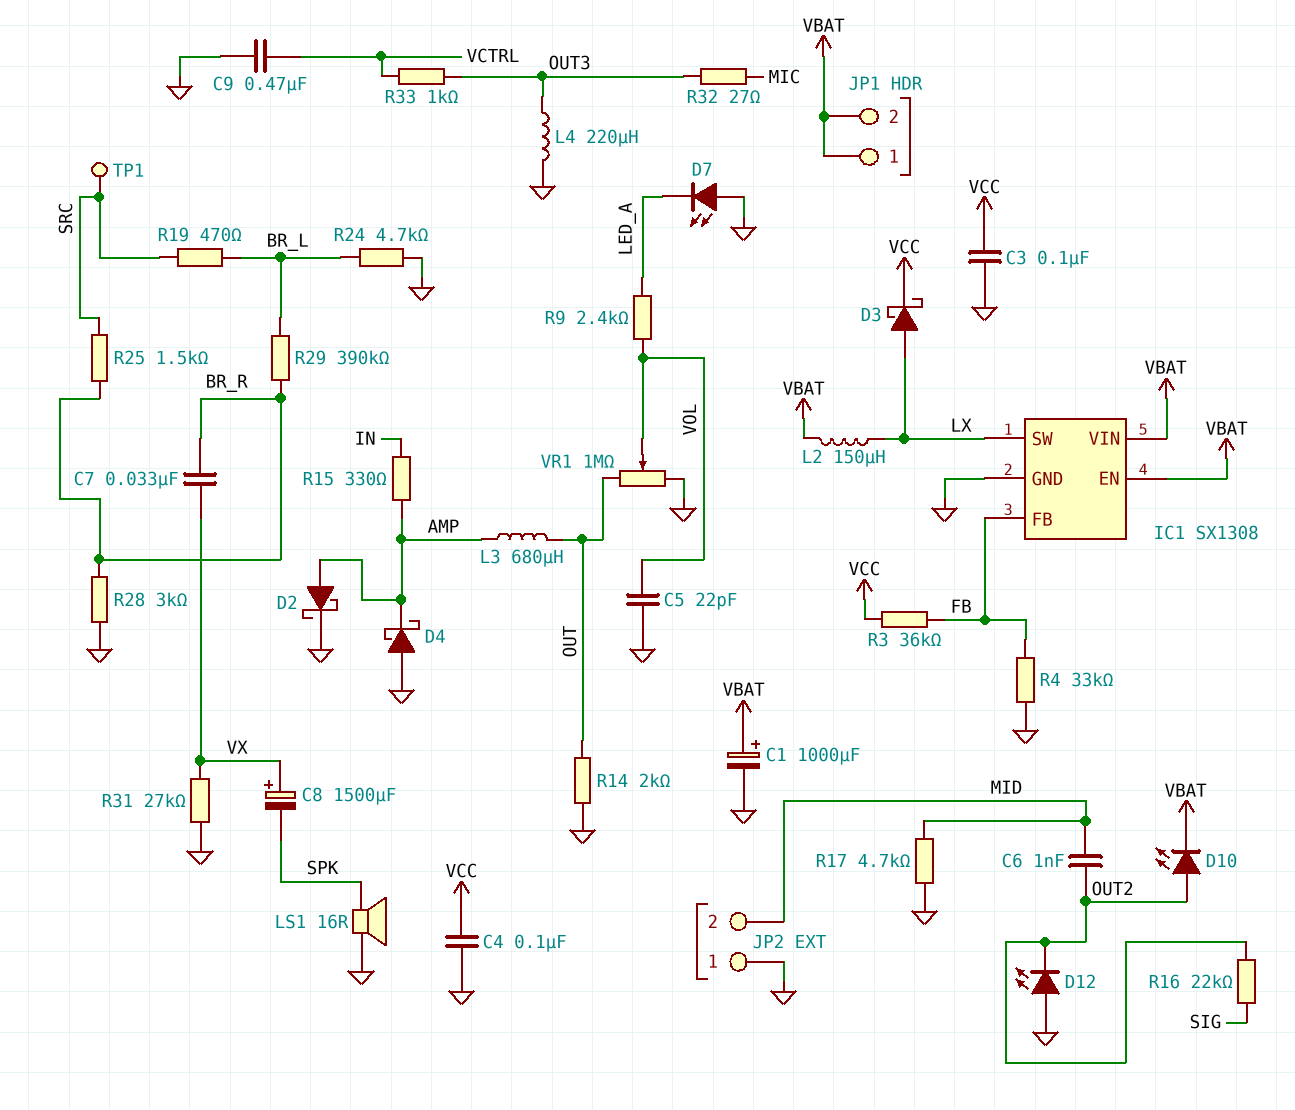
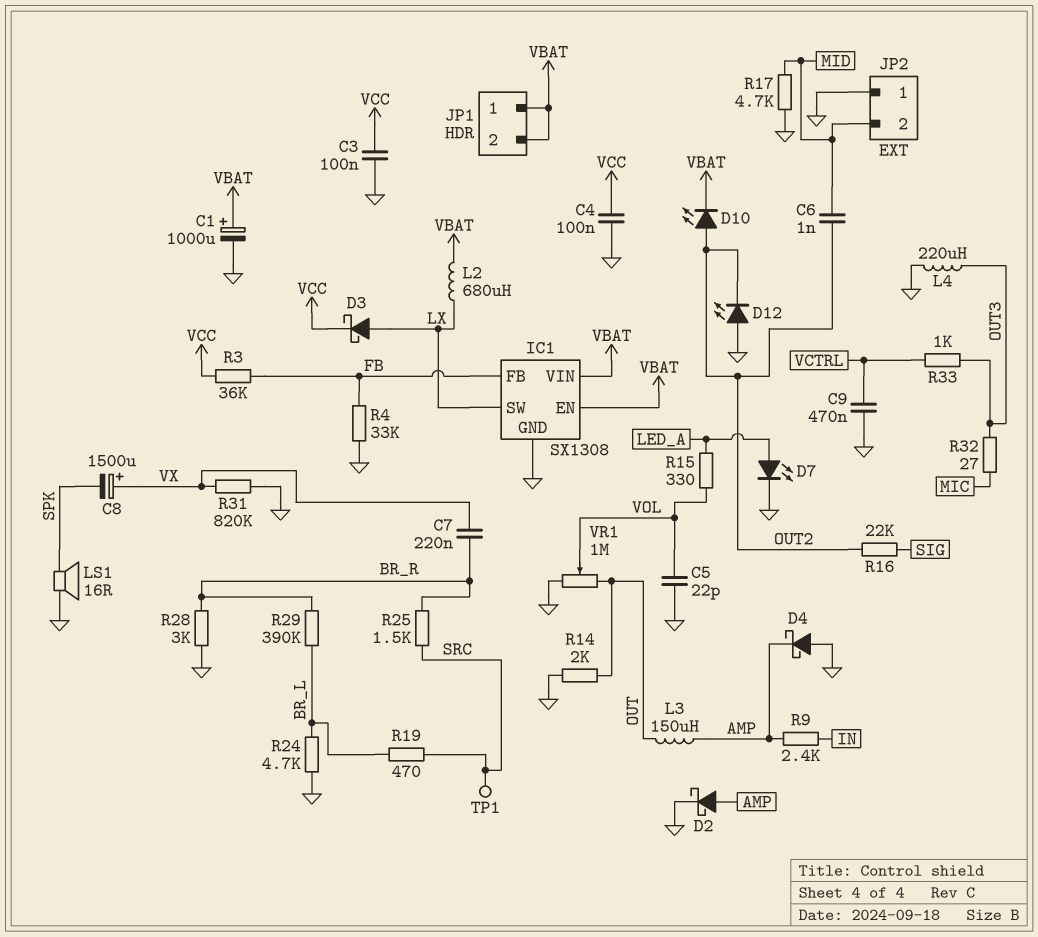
C7: 33nF (BR_R, VX) -> 220nF (BR_R, VX)
D7: LED (A GND, K LED_A) -> LED (A LED_A, K GND)
L2: 150uH (LX, VBAT) -> 680uH (LX, VBAT)
L3: 680uH (AMP, OUT) -> 150uH (AMP, OUT)
R9: 2.4k (LED_A, VOL) -> 2.4k (AMP, IN)
R15: 330 (AMP, IN) -> 330 (LED_A, VOL)
R31: 27k (GND, VX) -> 820k (GND, VX)

